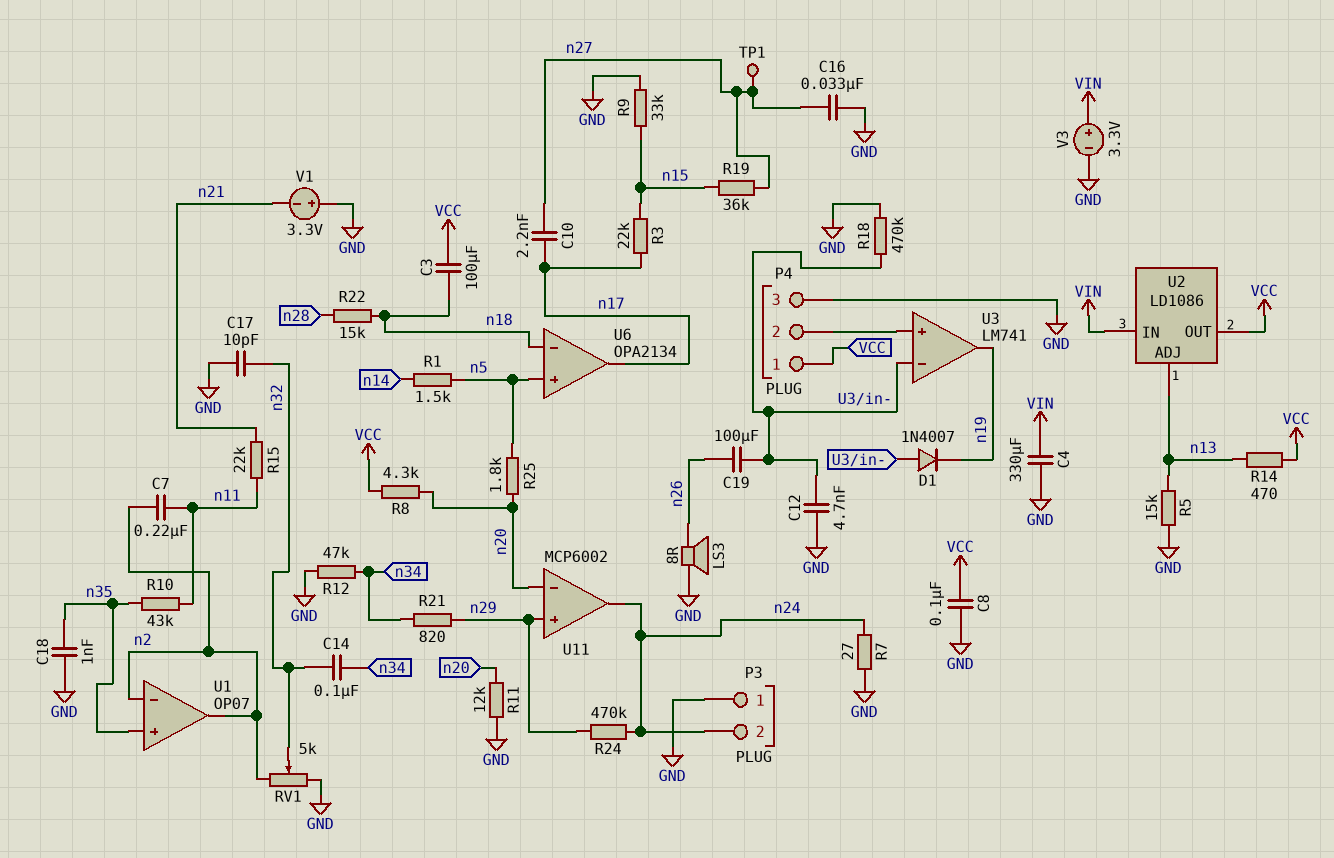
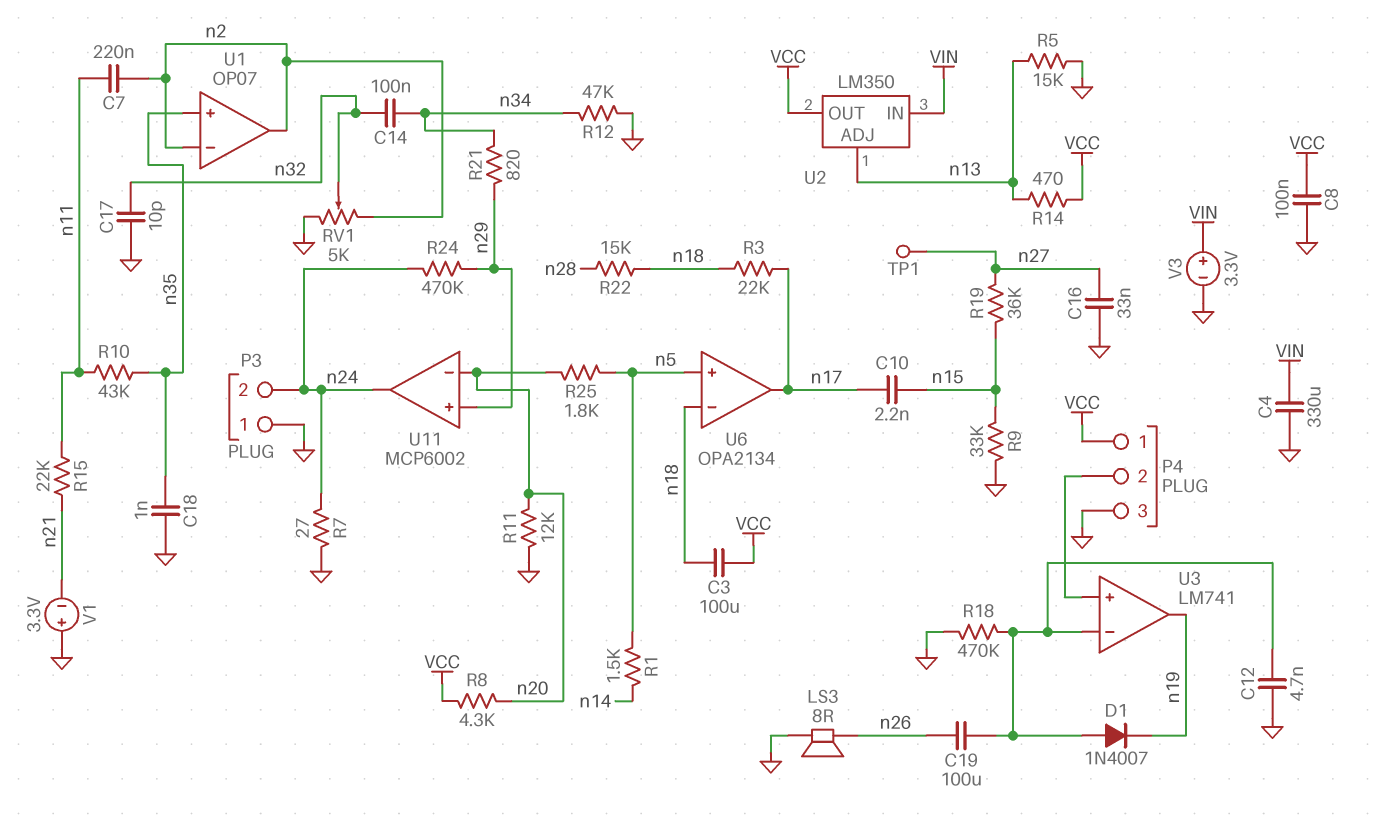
C10: 2.2nF (n17, n27) -> 2.2nF (n15, n17)
R3: 22k (n15, n17) -> 22k (n17, n18)
U2: LD1086 -> LM350

